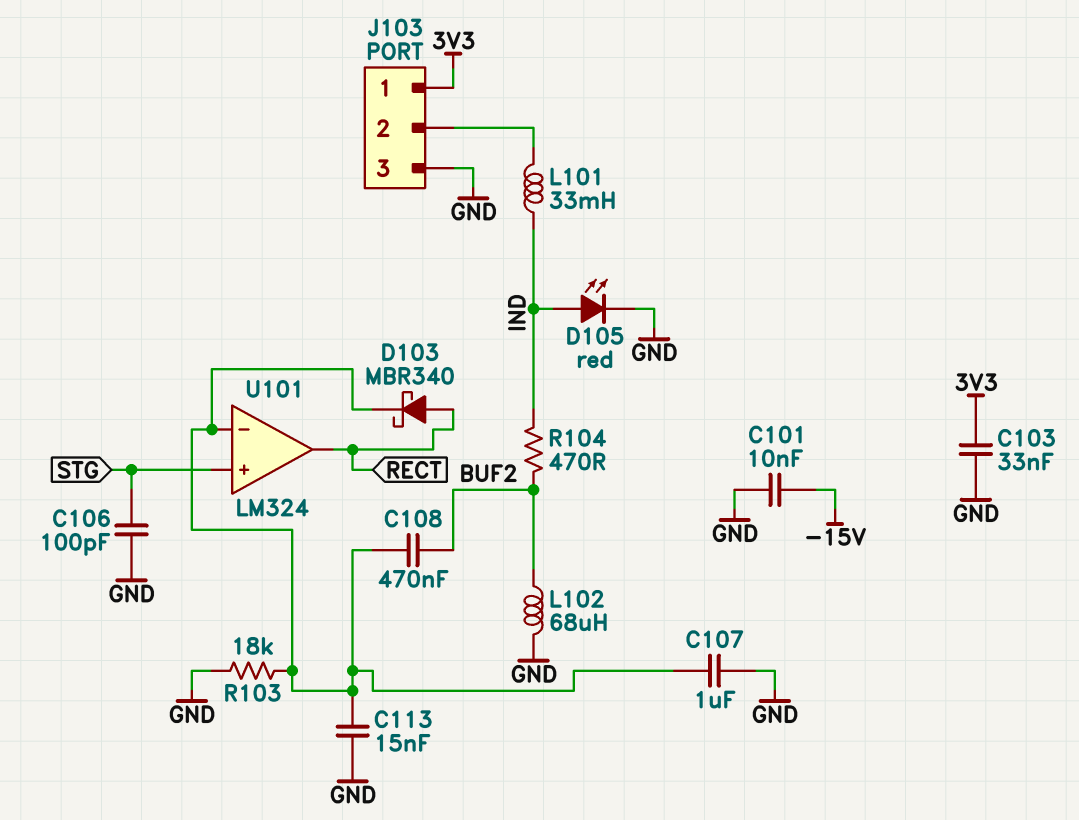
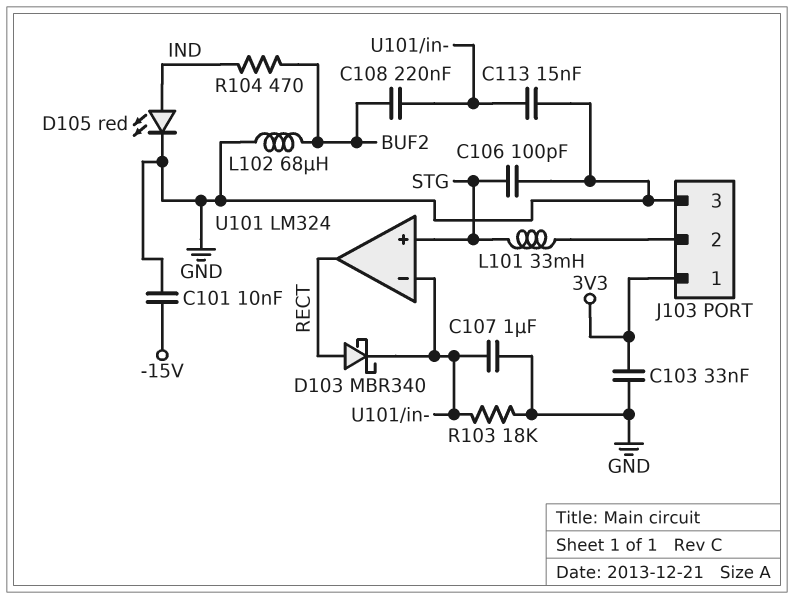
C108: 470nF (BUF2, U101/in-) -> 220nF (BUF2, U101/in-)
L101: 33mH (IND, J103/2) -> 33mH (J103/2, STG)

